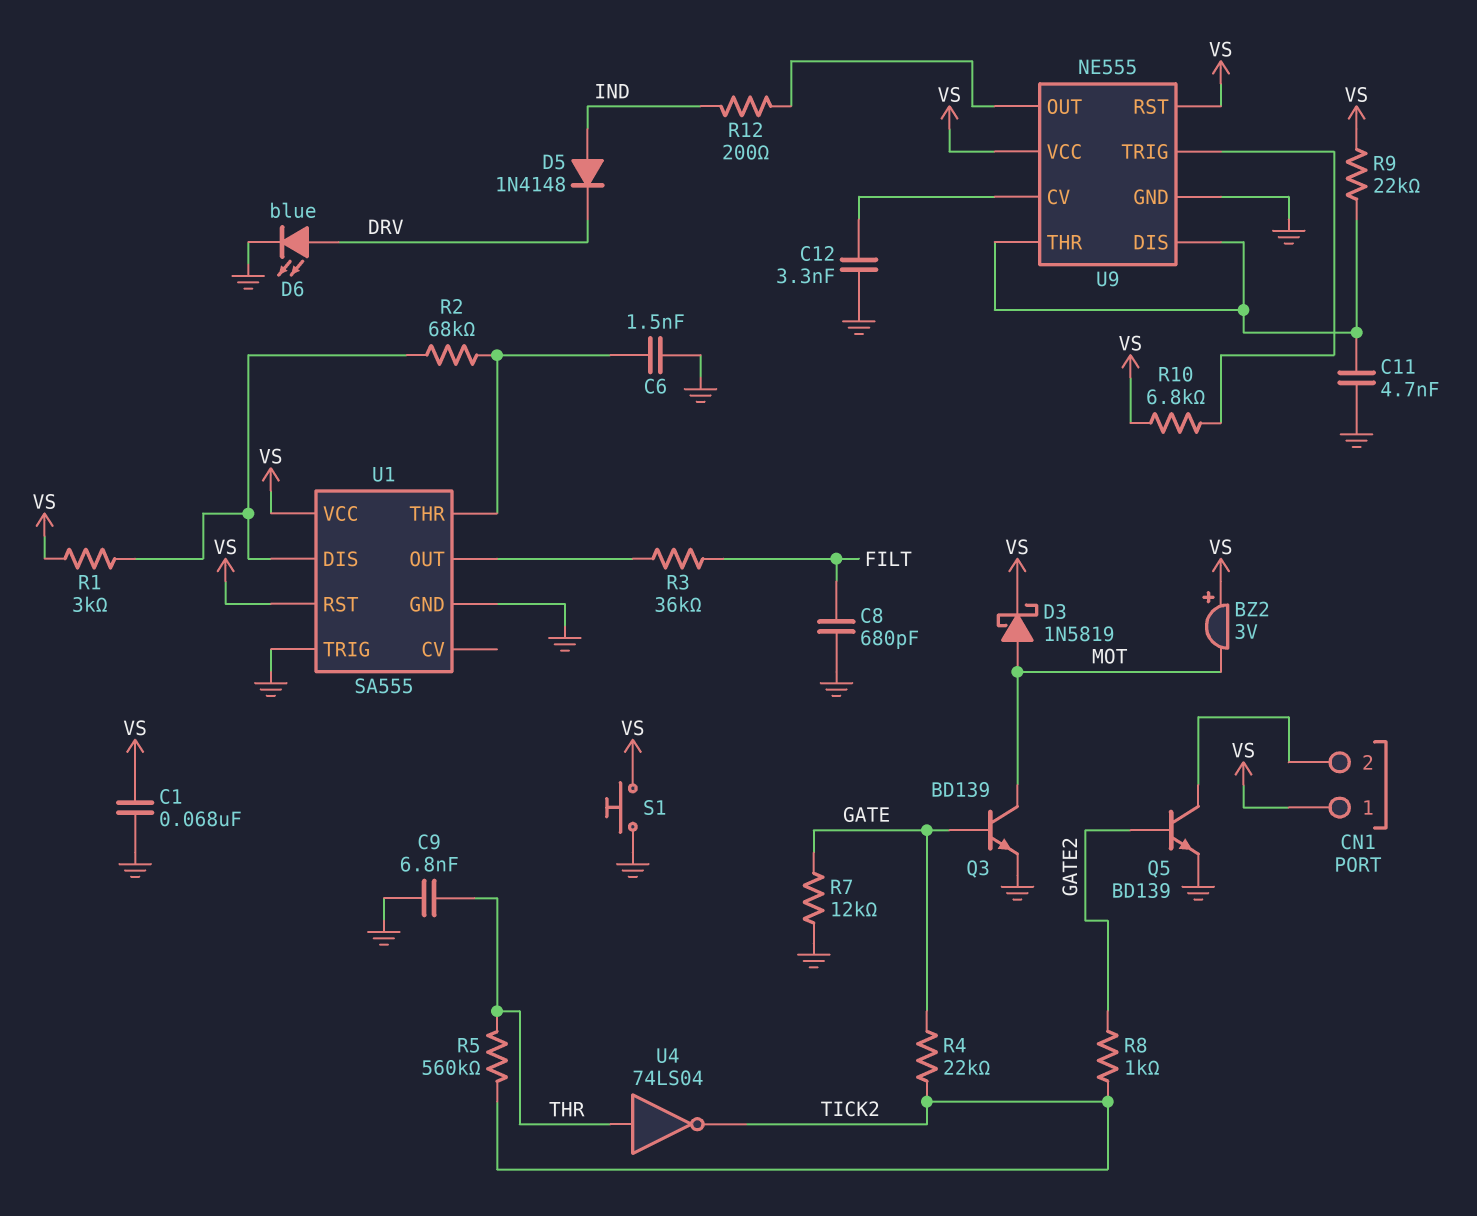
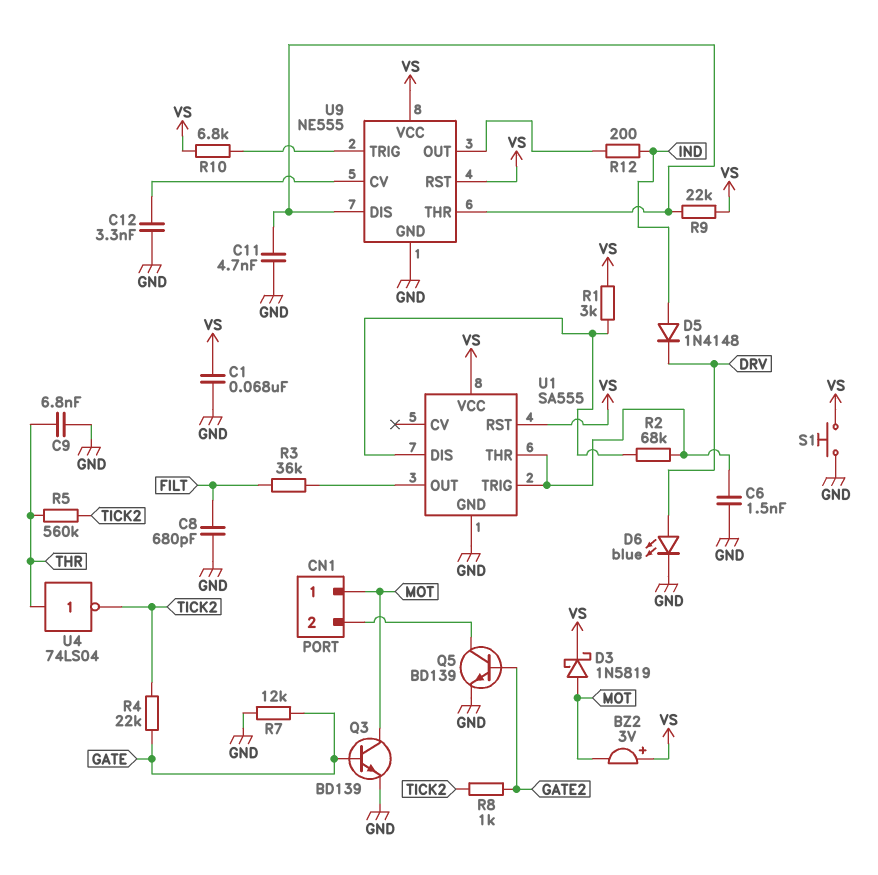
CN1 pin 1: VS -> MOT
U1 pin TRIG: GND -> U1/THR

